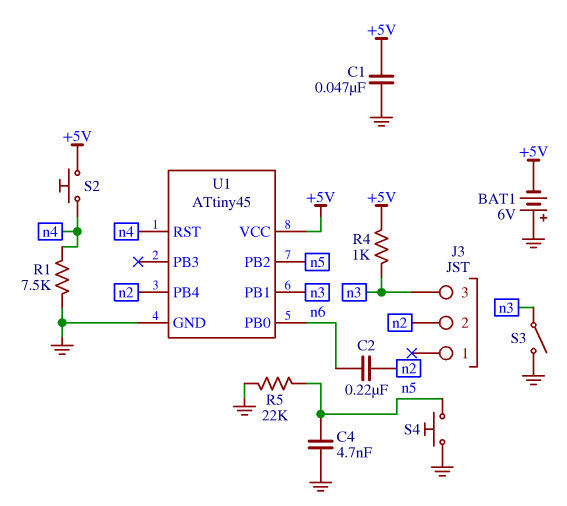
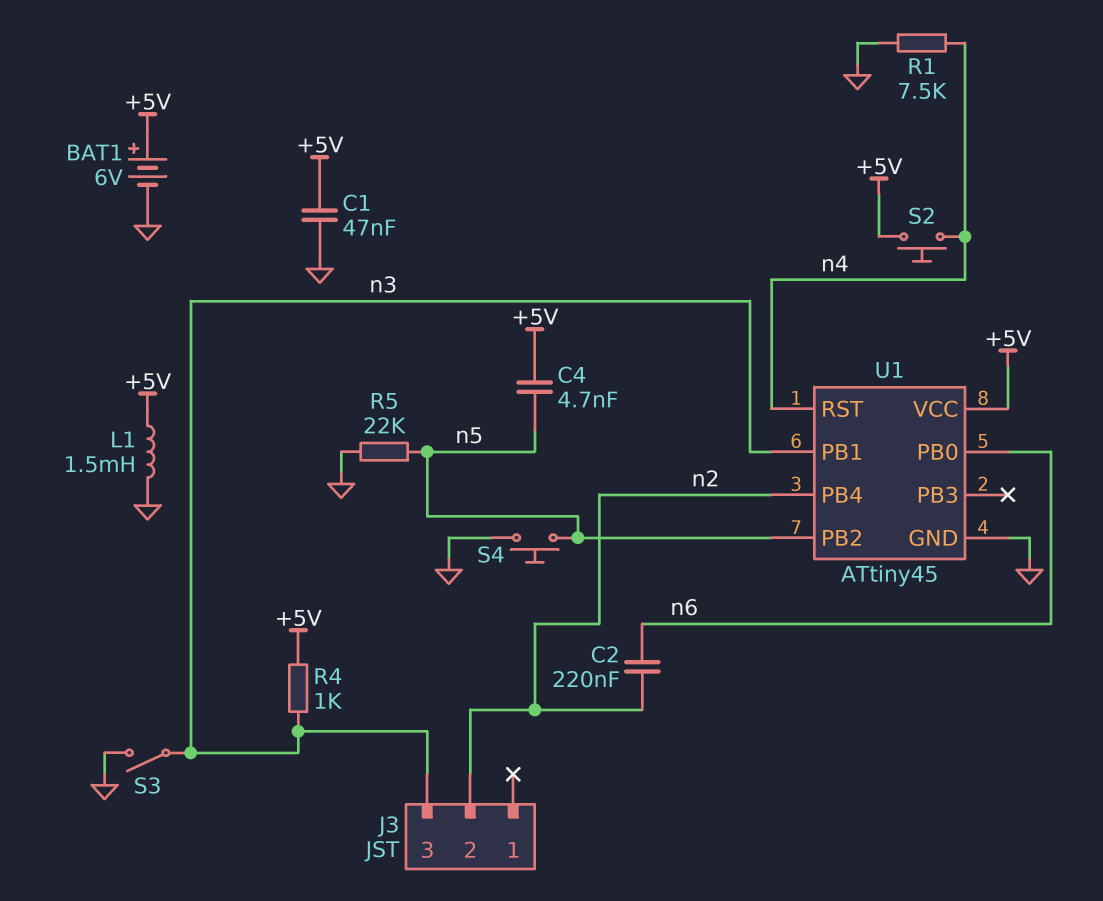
BAT1: 6V (plus GND, minus +5V) -> 6V (plus +5V, minus GND)
C4: 4.7nF (GND, n5) -> 4.7nF (+5V, n5)
L1: none -> 1.5mH (+5V, GND)

